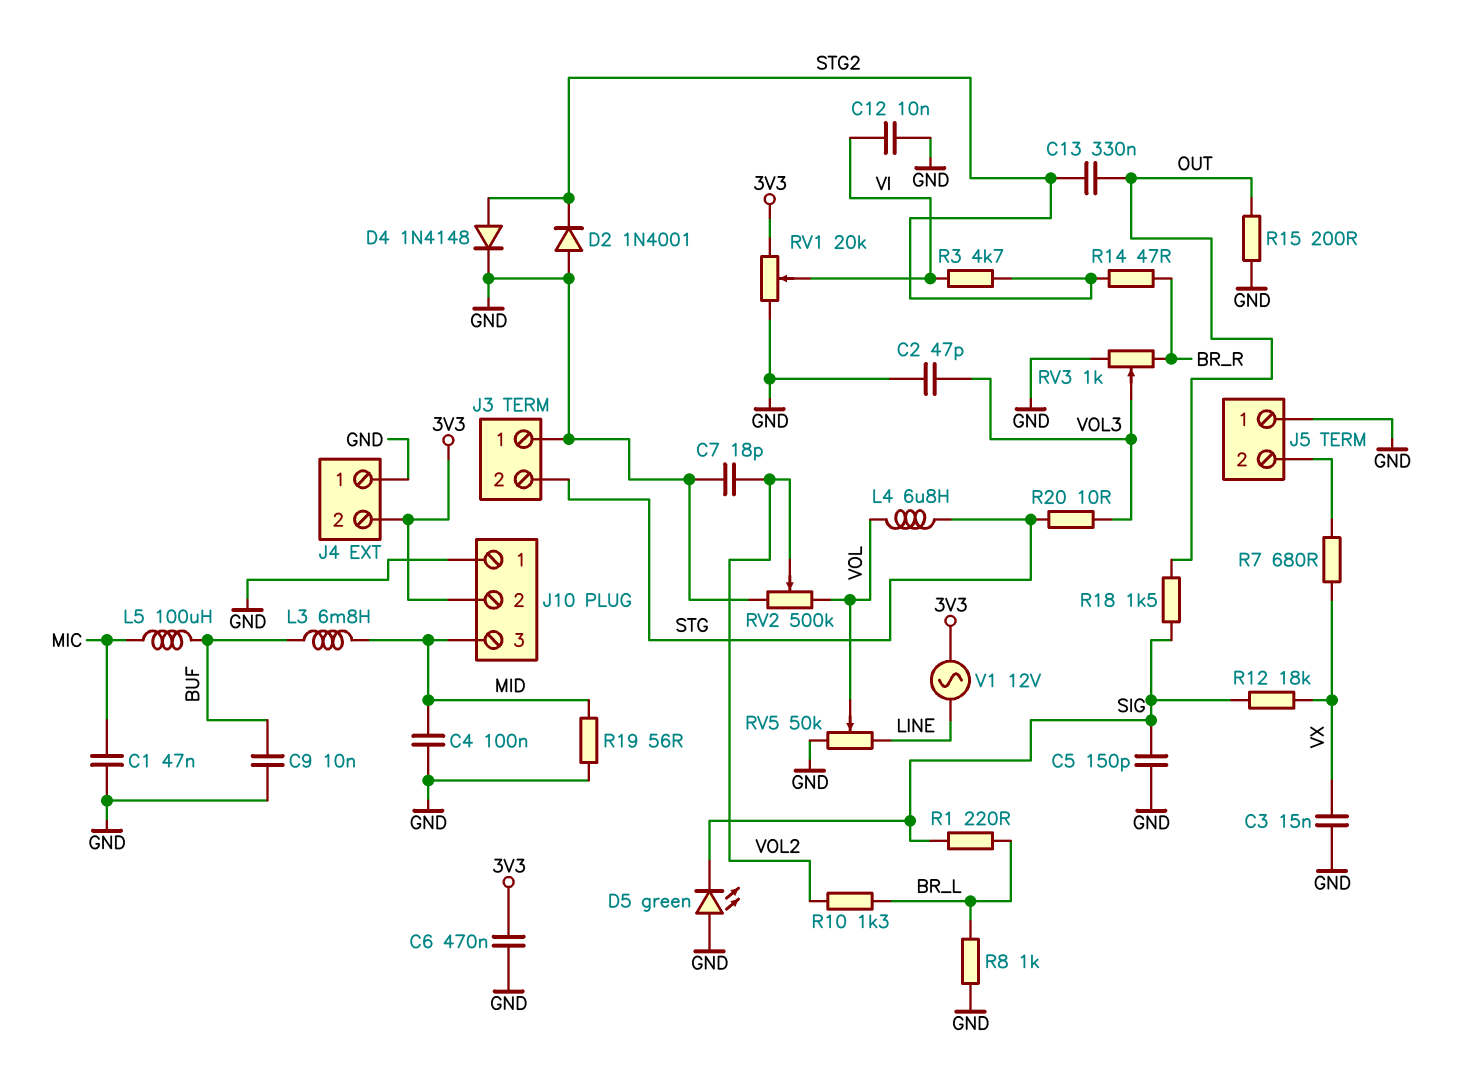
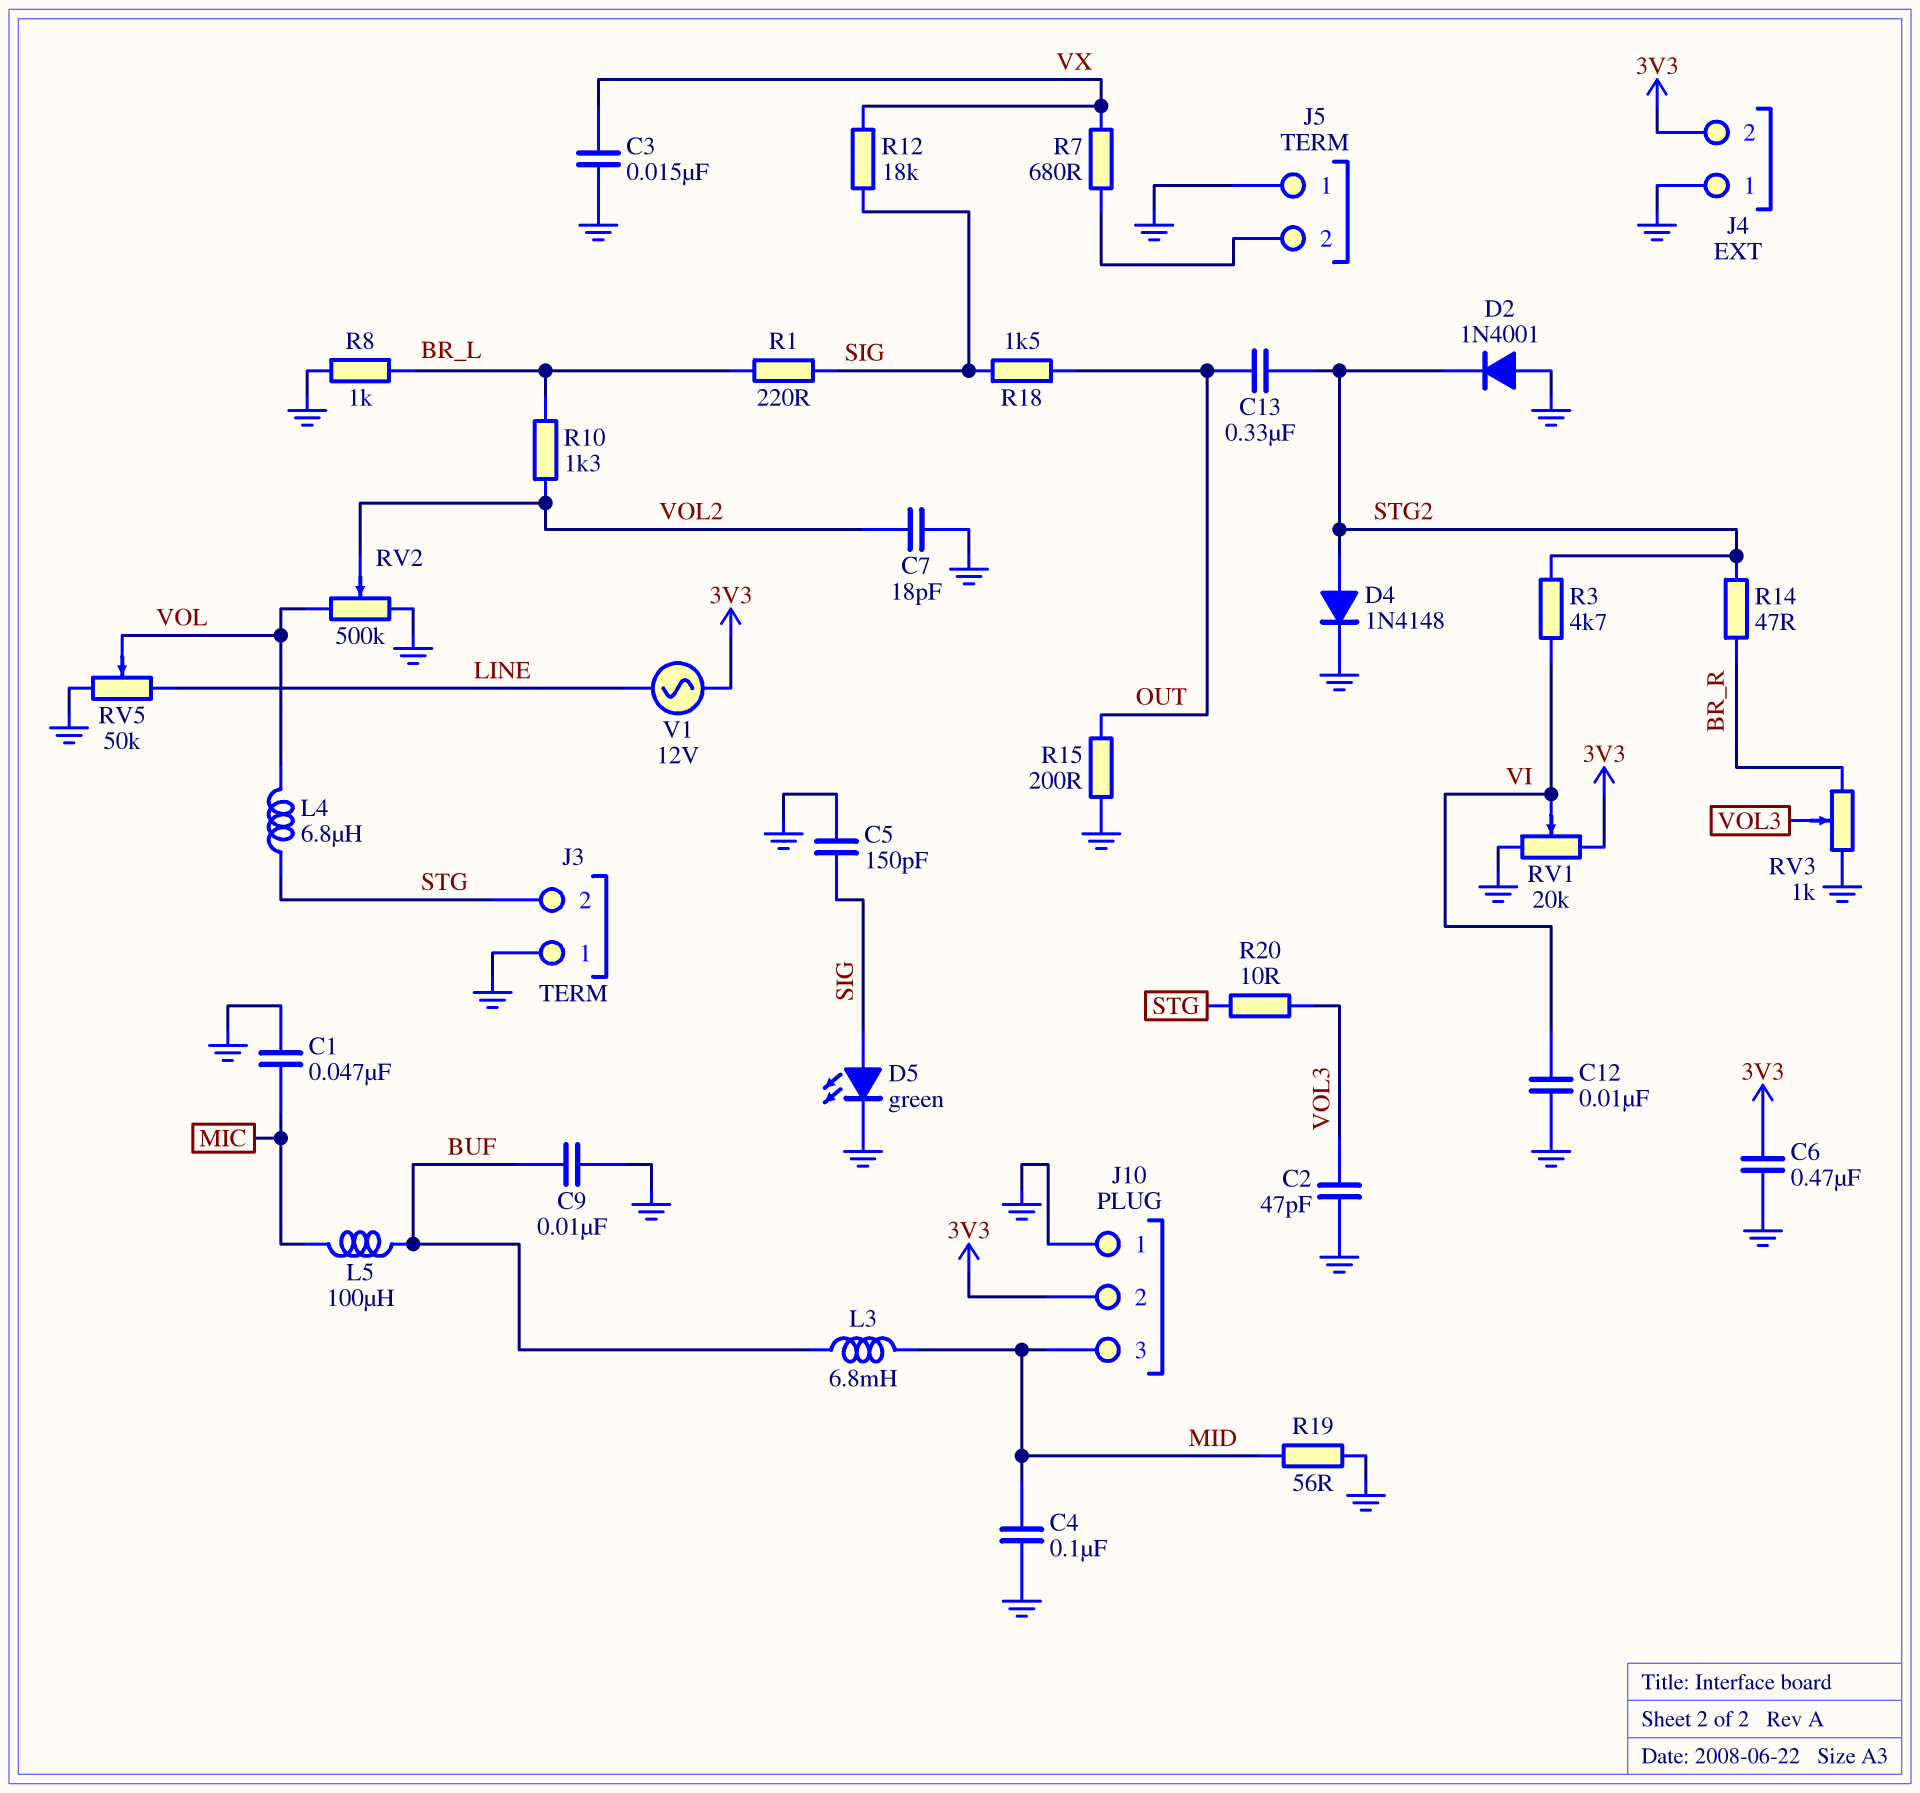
D5: LED green (A GND, K SIG) -> LED green (A SIG, K GND)

